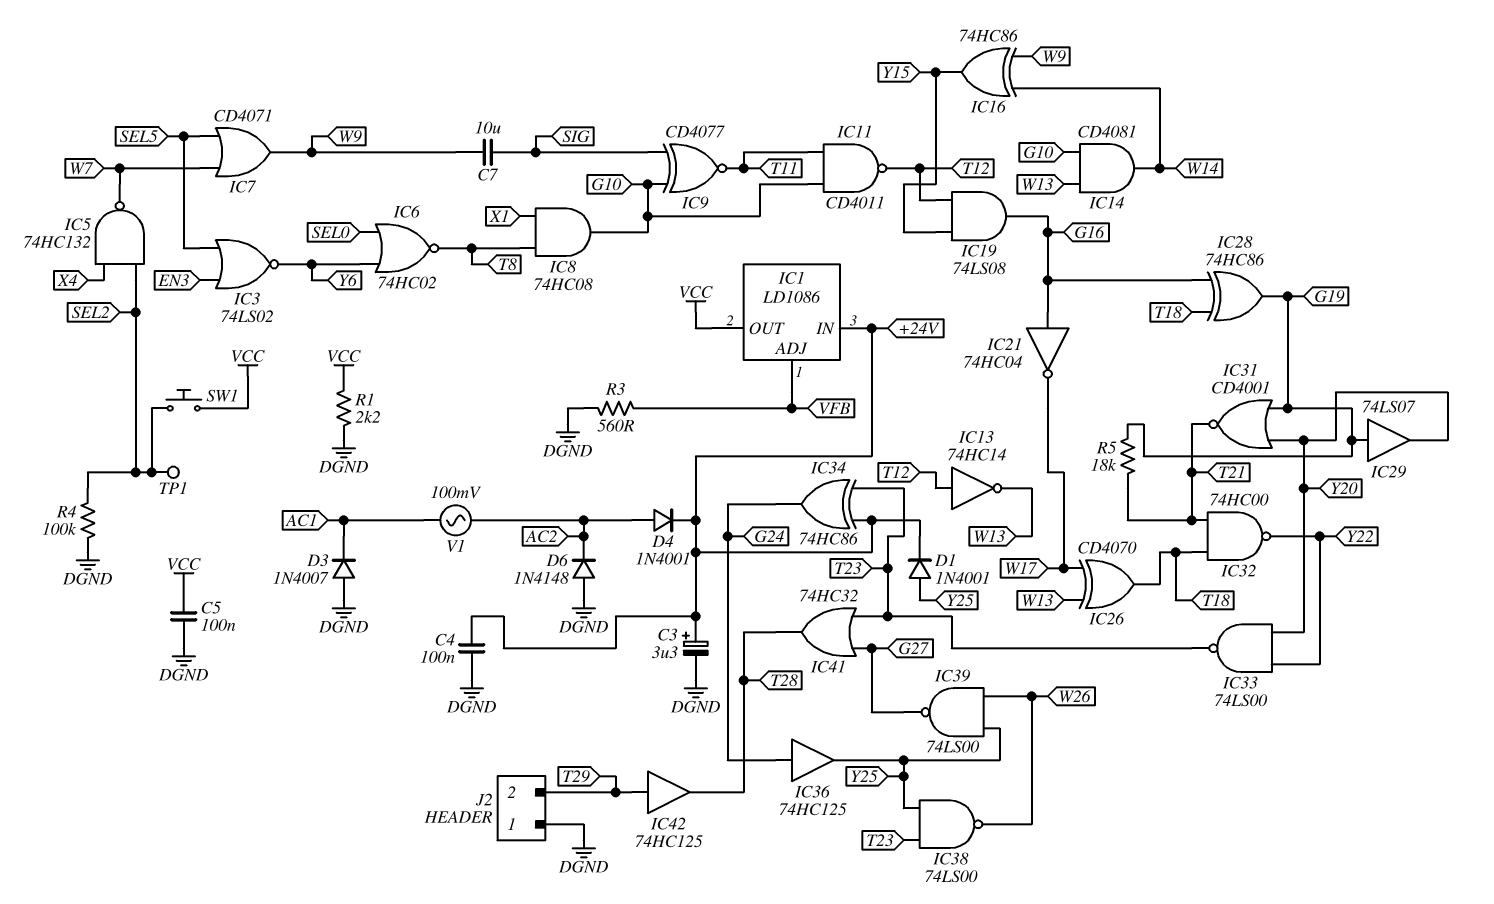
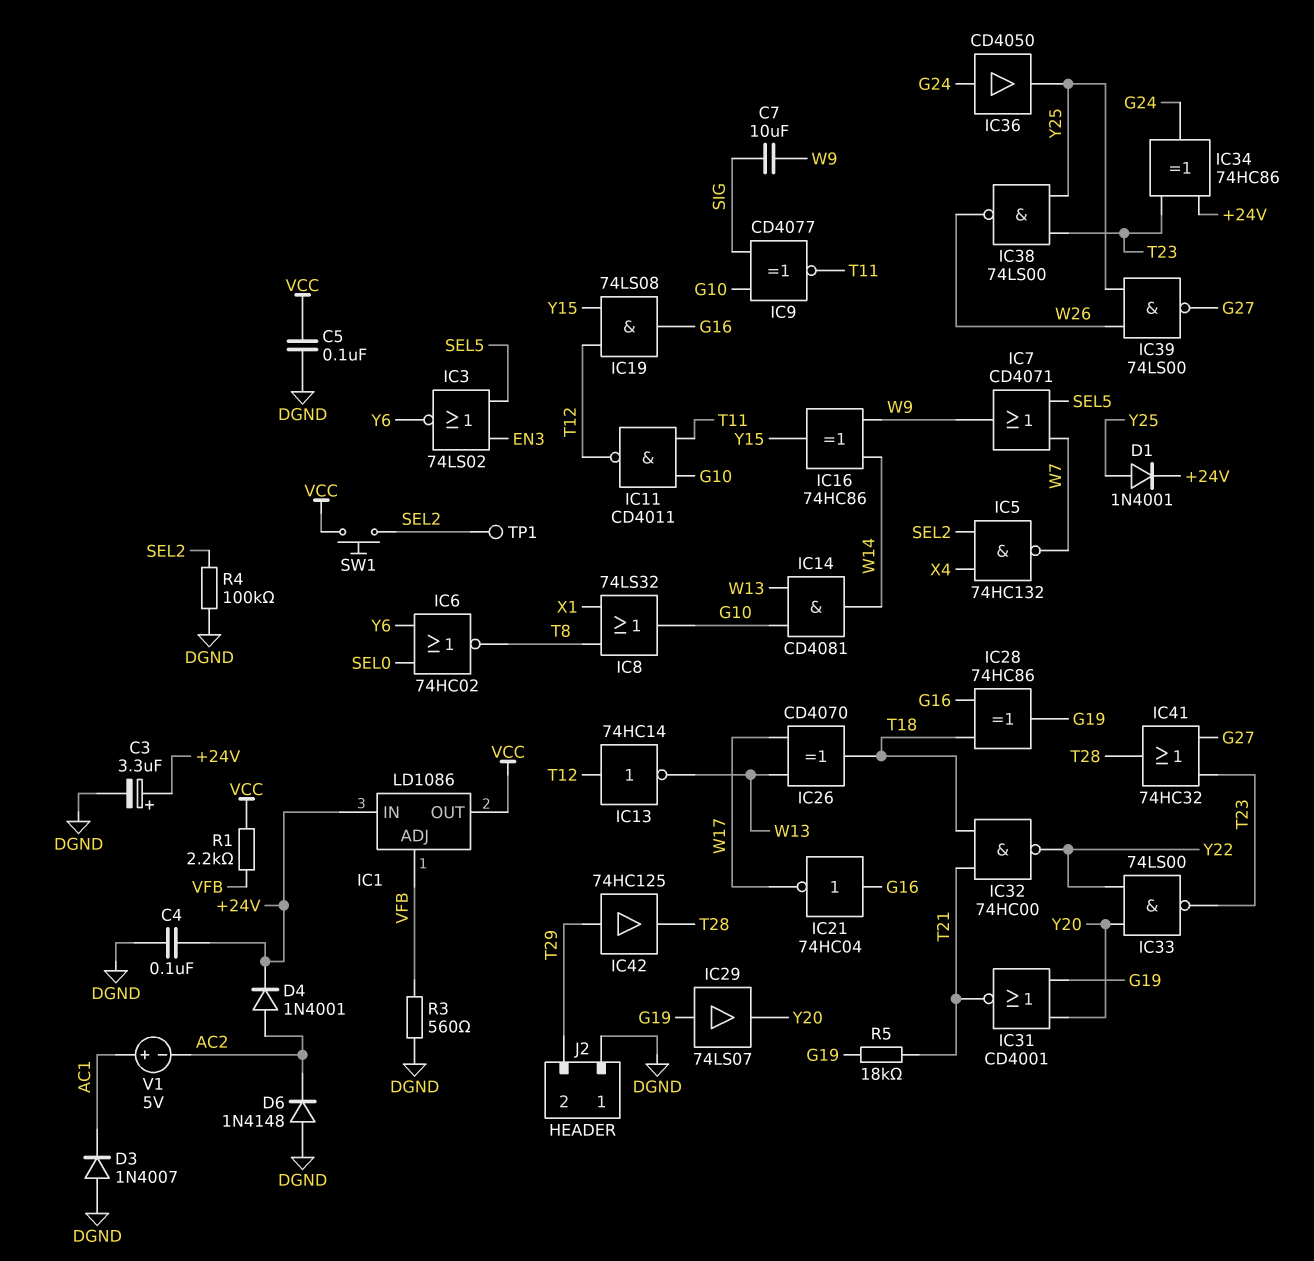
IC8: AND 74HC08 (in T8, in X1, out G10) -> OR 74LS32 (in T8, in X1, out G10)
IC36: buffer 74HC125 (in G24, out Y25) -> buffer CD4050 (in G24, out Y25)
R1: 2.2k (DGND, VCC) -> 2.2k (VCC, VFB)
V1: AC 100mV (AC1, AC2) -> 5V (plus AC1, minus AC2)

